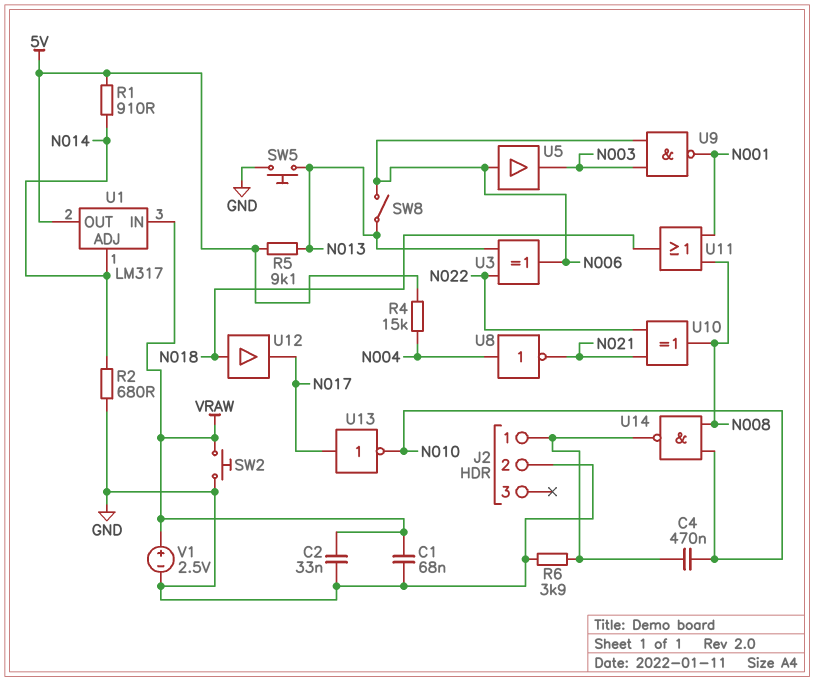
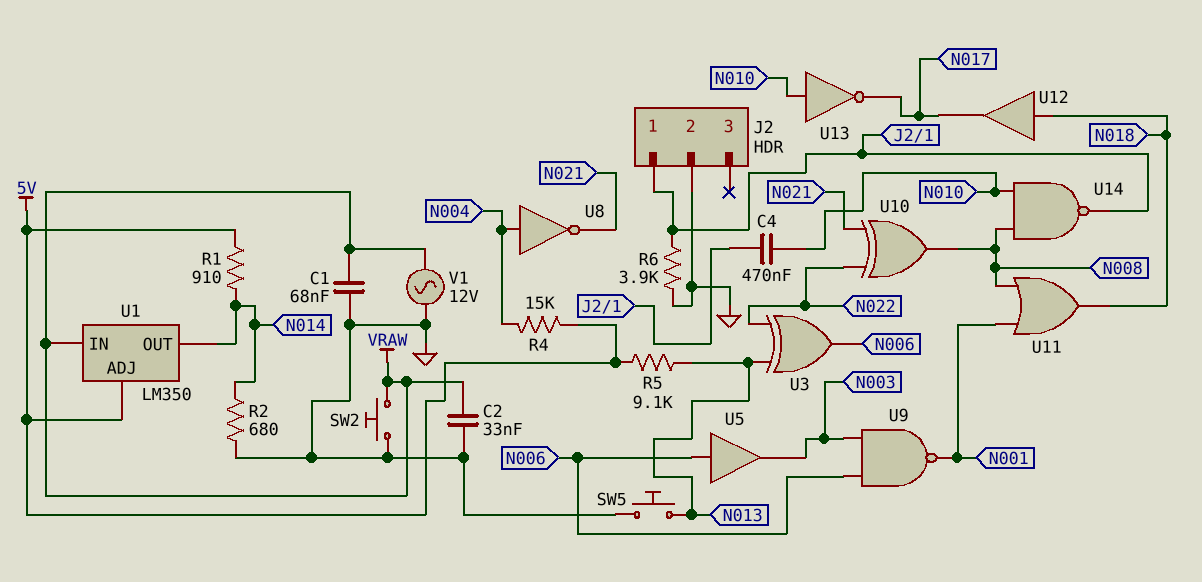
SW8: switch (N006, N013) -> none
U1: LM317 -> LM350
U1 pin ADJ: N014 -> 5V
U1 pin OUT: 5V -> N014
U13: NOT (in N017, out N010) -> NOT (in N010, out N017)
V1: 2.5V (plus VRAW, minus GND) -> AC 12V (GND, VRAW)

